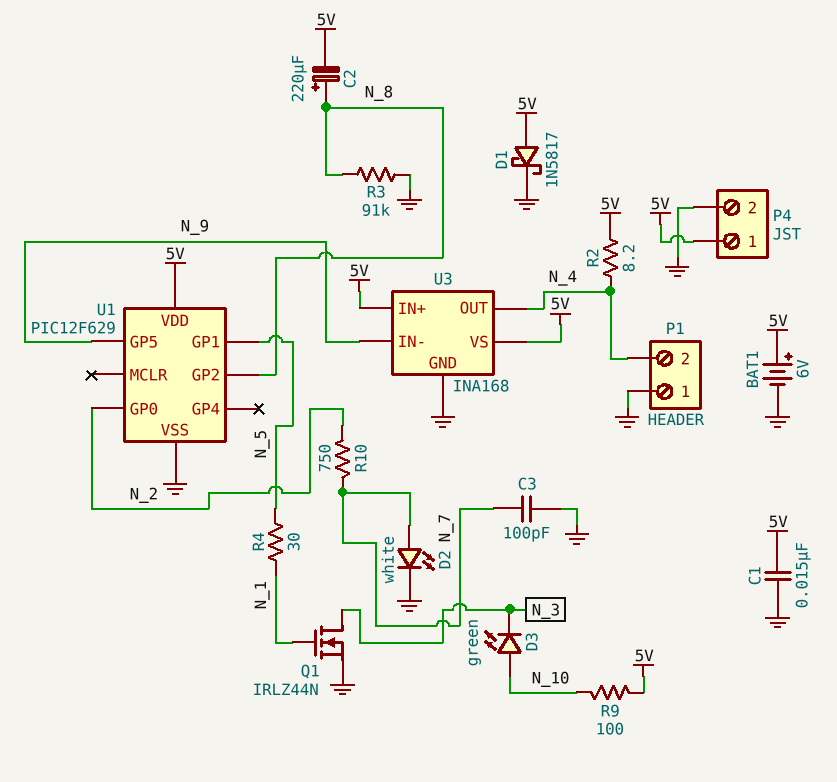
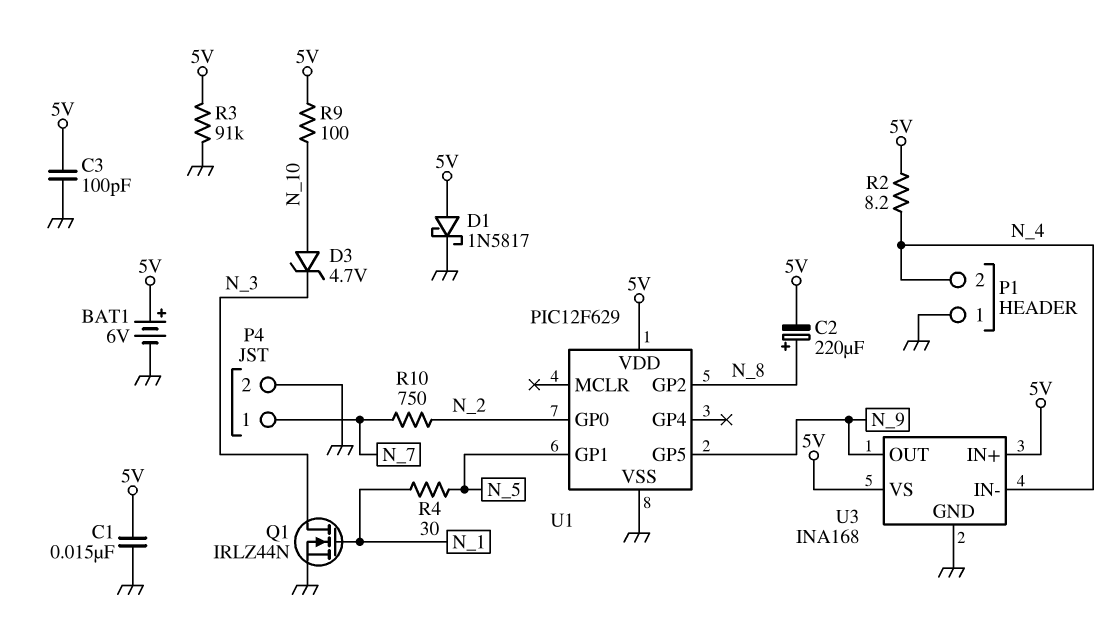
C3: 100pF (GND, N_7) -> 100pF (5V, GND)
D2: LED white (A N_7, K GND) -> none
D3: LED green (A N_10, K N_3) -> zener 4.7V (A N_10, K N_3)
P4 pin 1: 5V -> N_7
R3: 91k (GND, N_8) -> 91k (5V, GND)
U3 pin IN-: N_9 -> N_4
U3 pin OUT: N_4 -> N_9

